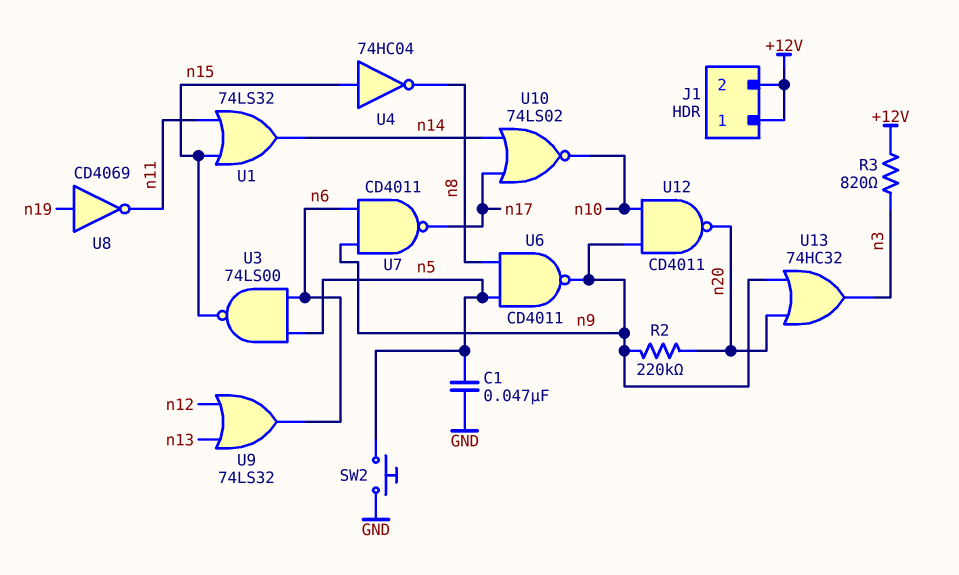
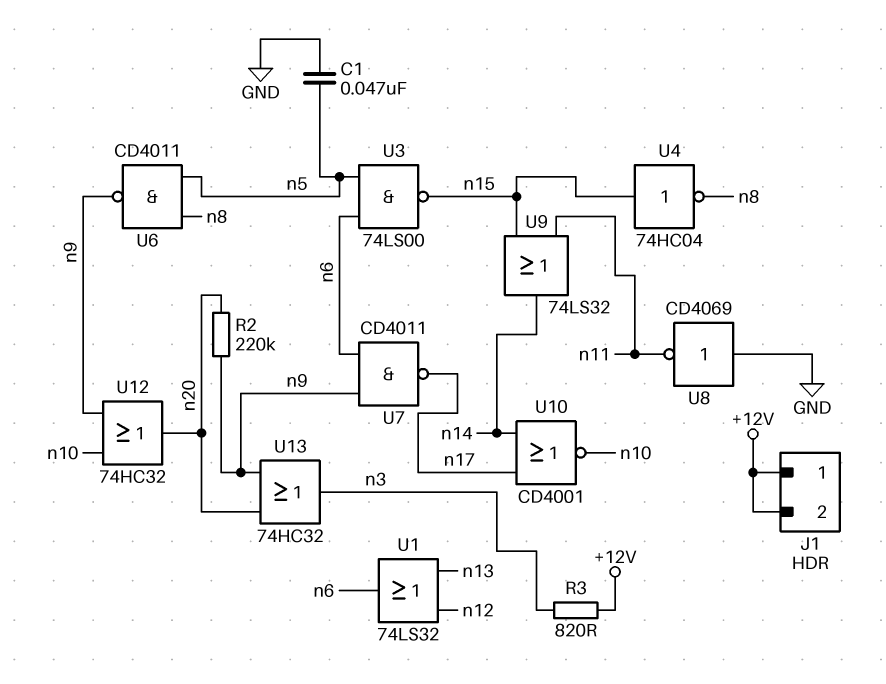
SW2: button (GND, n5) -> none
U1: OR 74LS32 (in n11, in n15, out n14) -> OR 74LS32 (in n12, in n13, out n6)
U8: NOT CD4069 (in n19, out n11) -> NOT CD4069 (in GND, out n11)
U9: OR 74LS32 (in n12, in n13, out n6) -> OR 74LS32 (in n11, in n15, out n14)
U10: NOR 74LS02 (in n14, in n17, out n10) -> NOR CD4001 (in n14, in n17, out n10)
U12: NAND CD4011 (in n9, in n10, out n20) -> OR 74HC32 (in n9, in n10, out n20)

